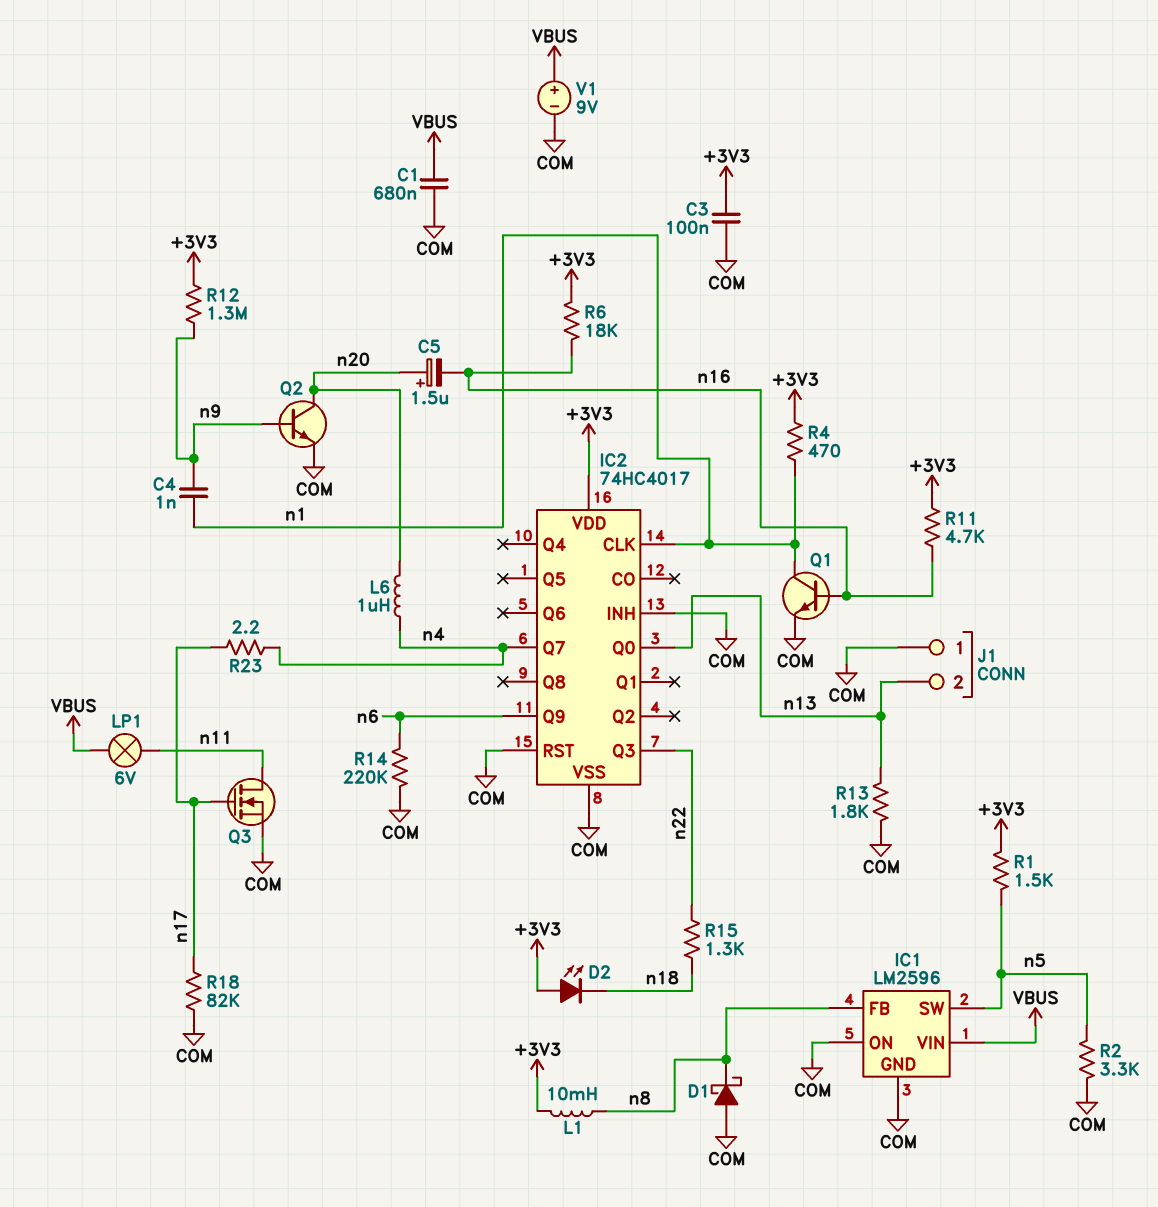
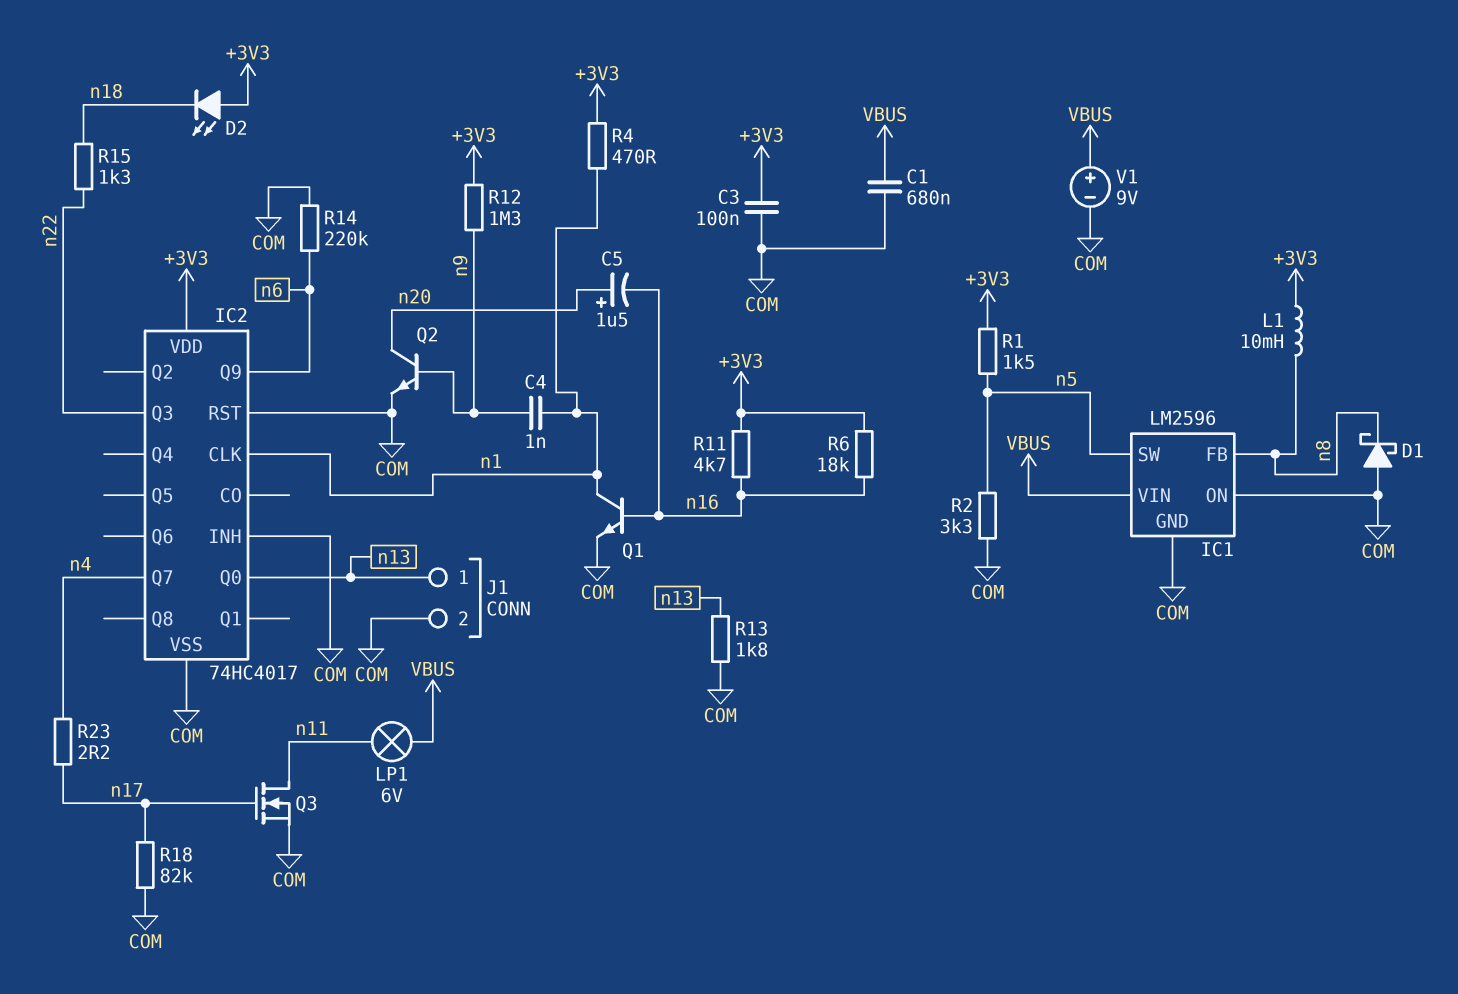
J1 pin 1: COM -> n13
J1 pin 2: n13 -> COM
L6: 1uH (n4, n20) -> none

